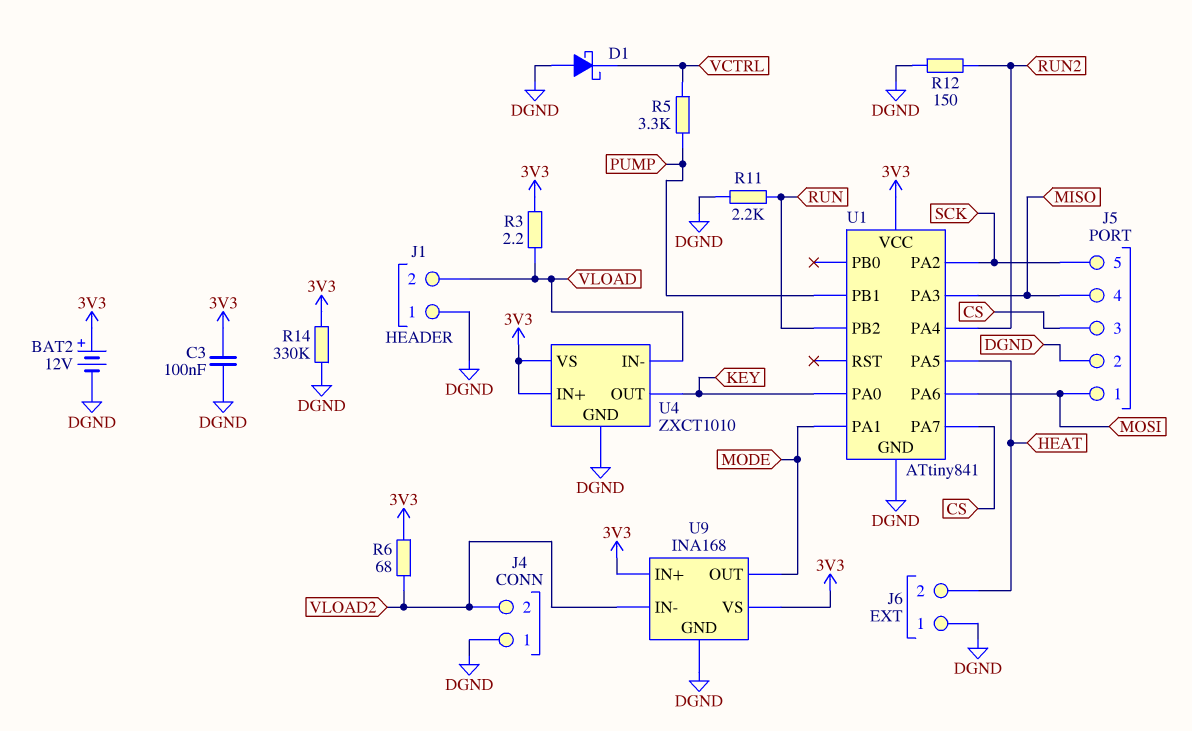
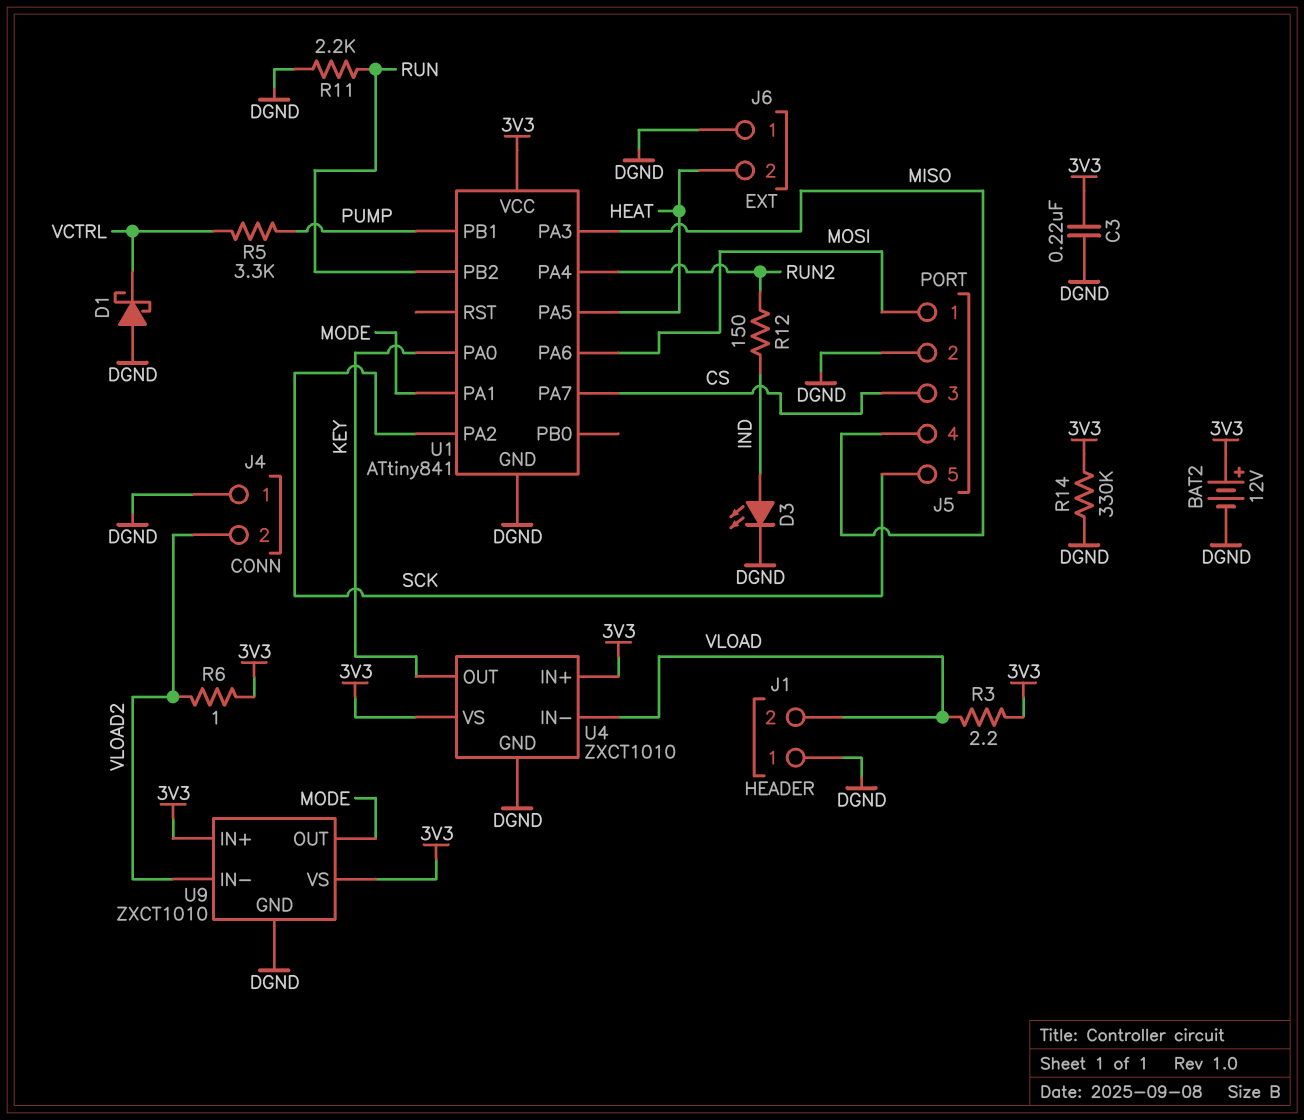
C3: 100nF (3V3, DGND) -> 220nF (3V3, DGND)
D3: none -> LED (A IND, K DGND)
R6: 68 (3V3, VLOAD2) -> 1 (3V3, VLOAD2)
R12: 150 (DGND, RUN2) -> 150 (IND, RUN2)
U9: INA168 -> ZXCT1010

